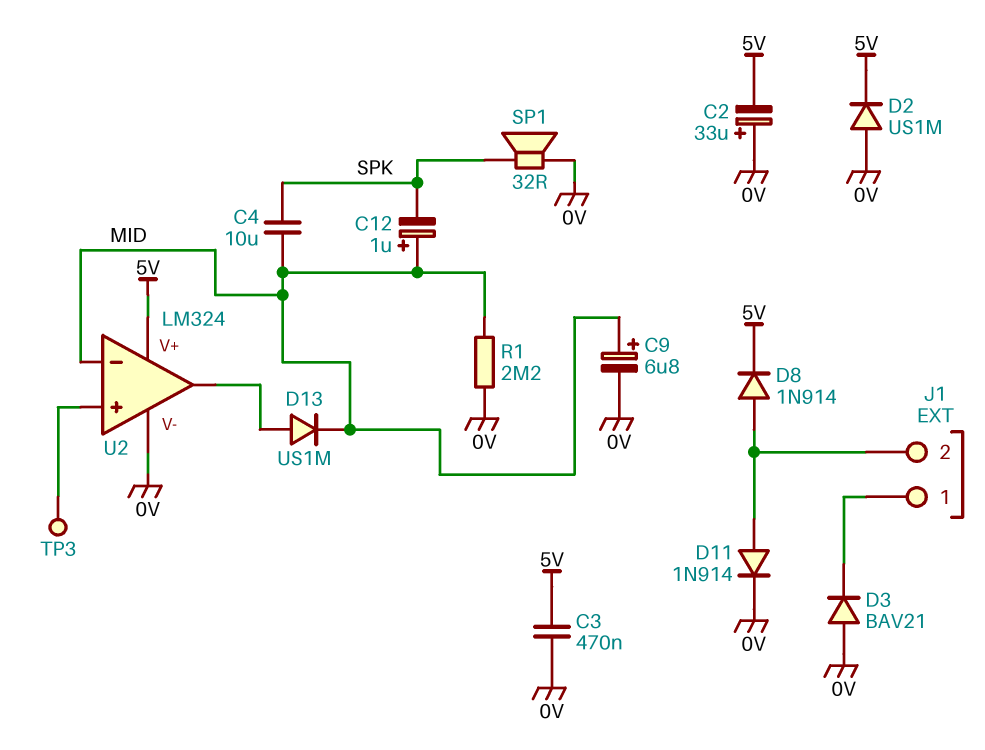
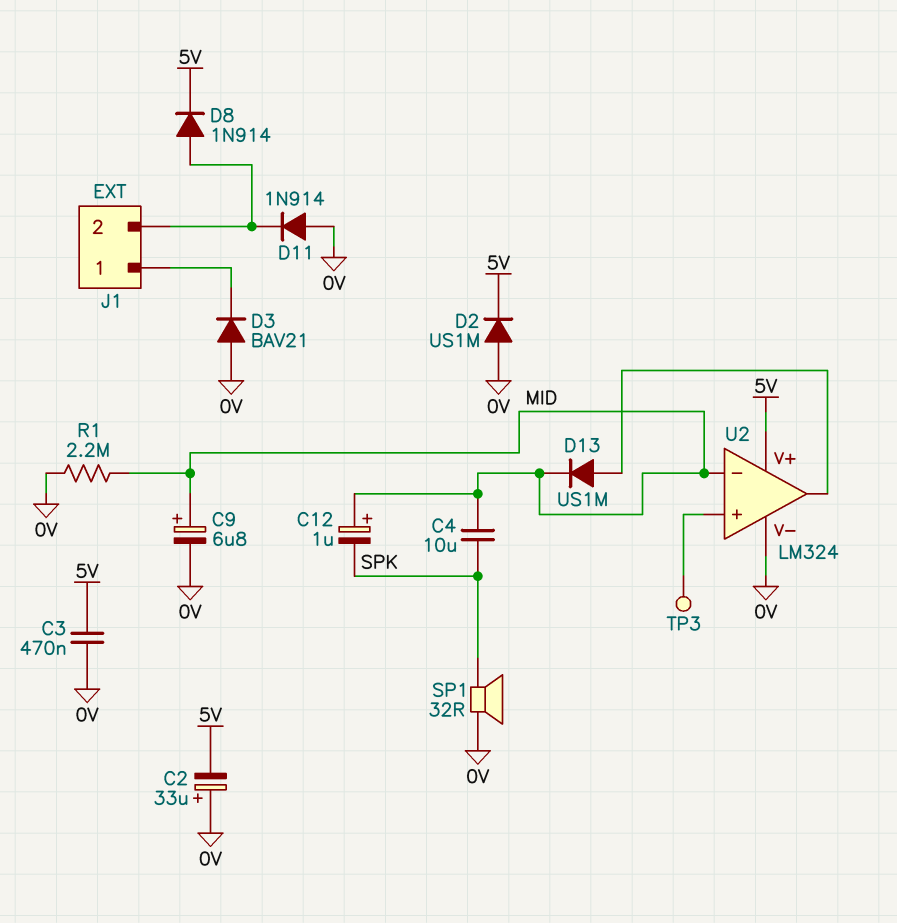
D11: diode 1N914 (A J1/2, K 0V) -> diode 1N914 (A 0V, K J1/2)

